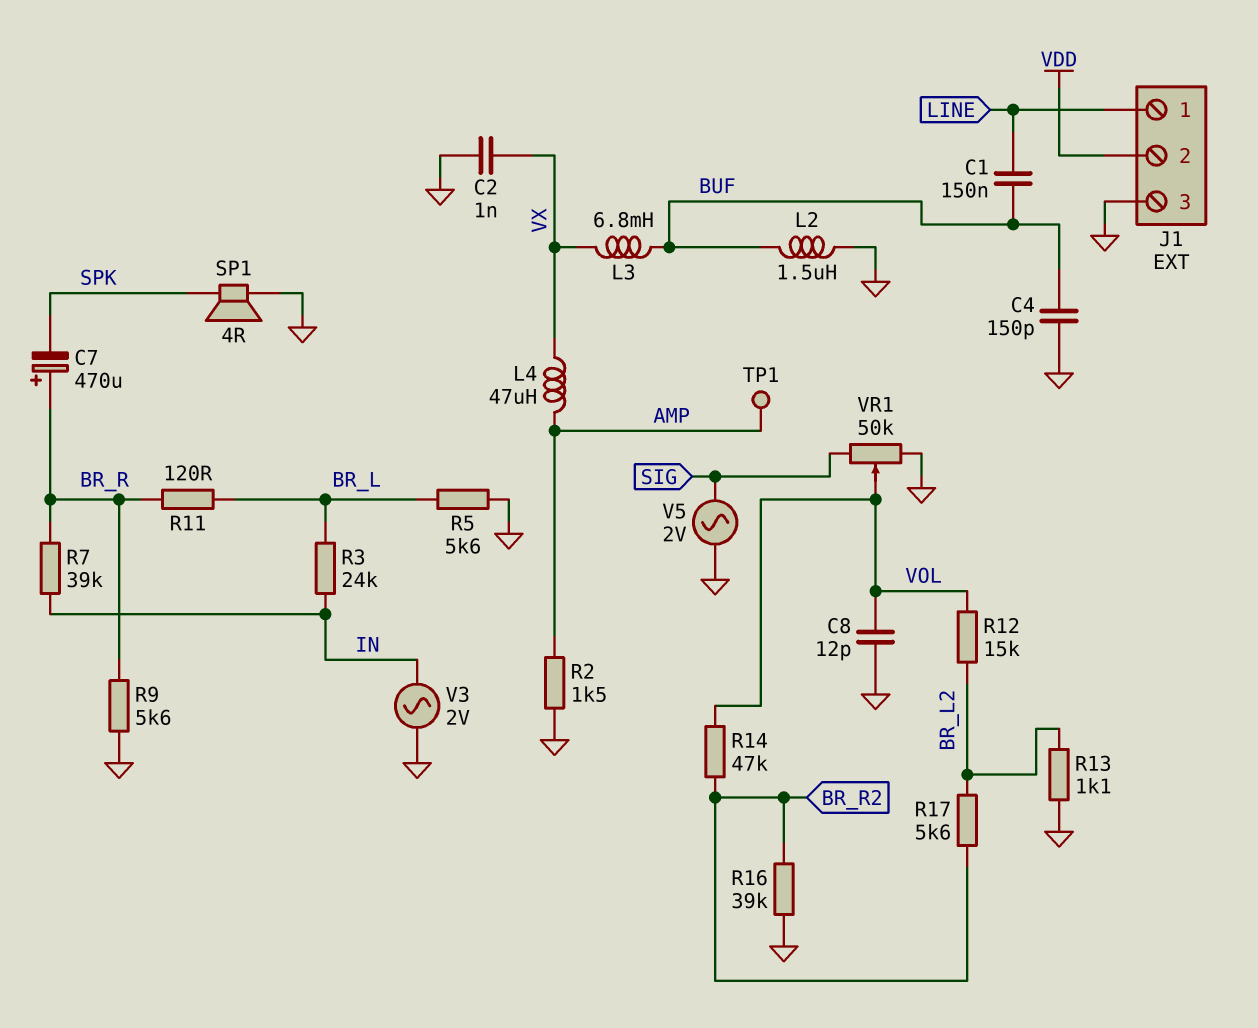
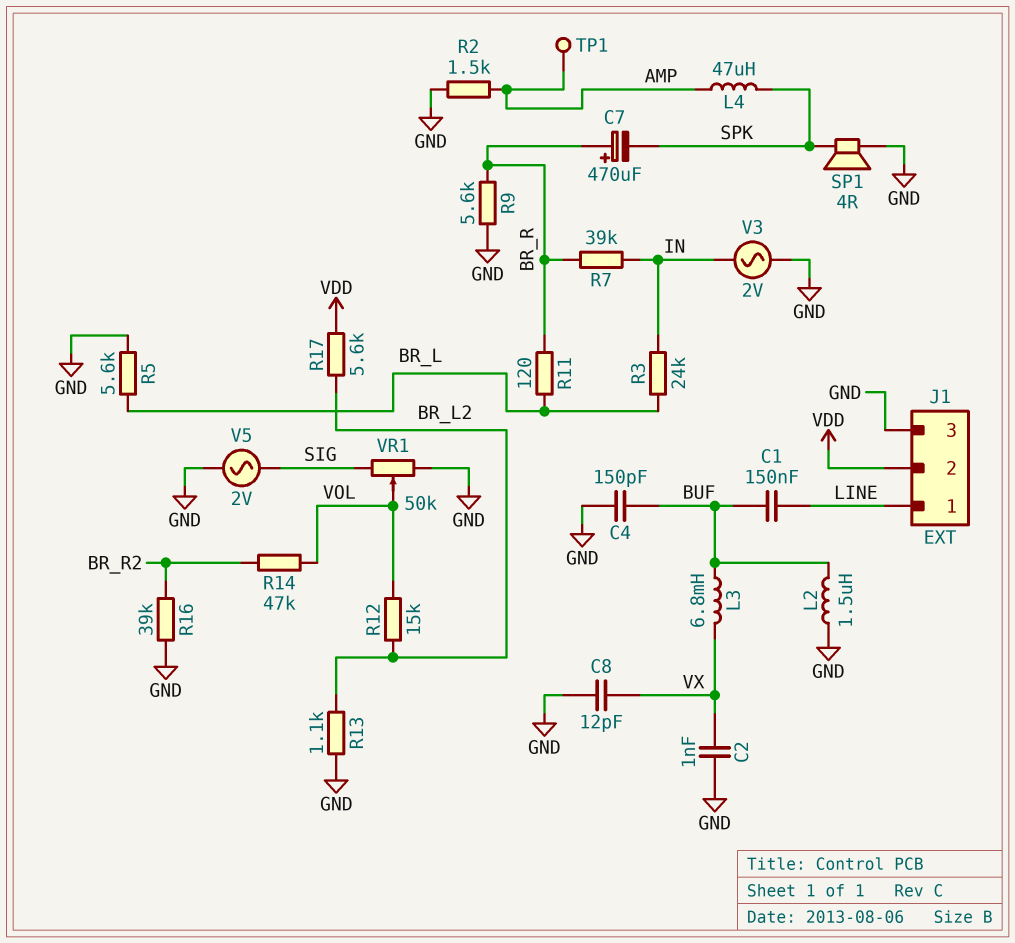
C8: 12pF (GND, VOL) -> 12pF (GND, VX)
L4: 47uH (AMP, VX) -> 47uH (AMP, SPK)
R17: 5.6k (BR_L2, BR_R2) -> 5.6k (BR_L2, VDD)

